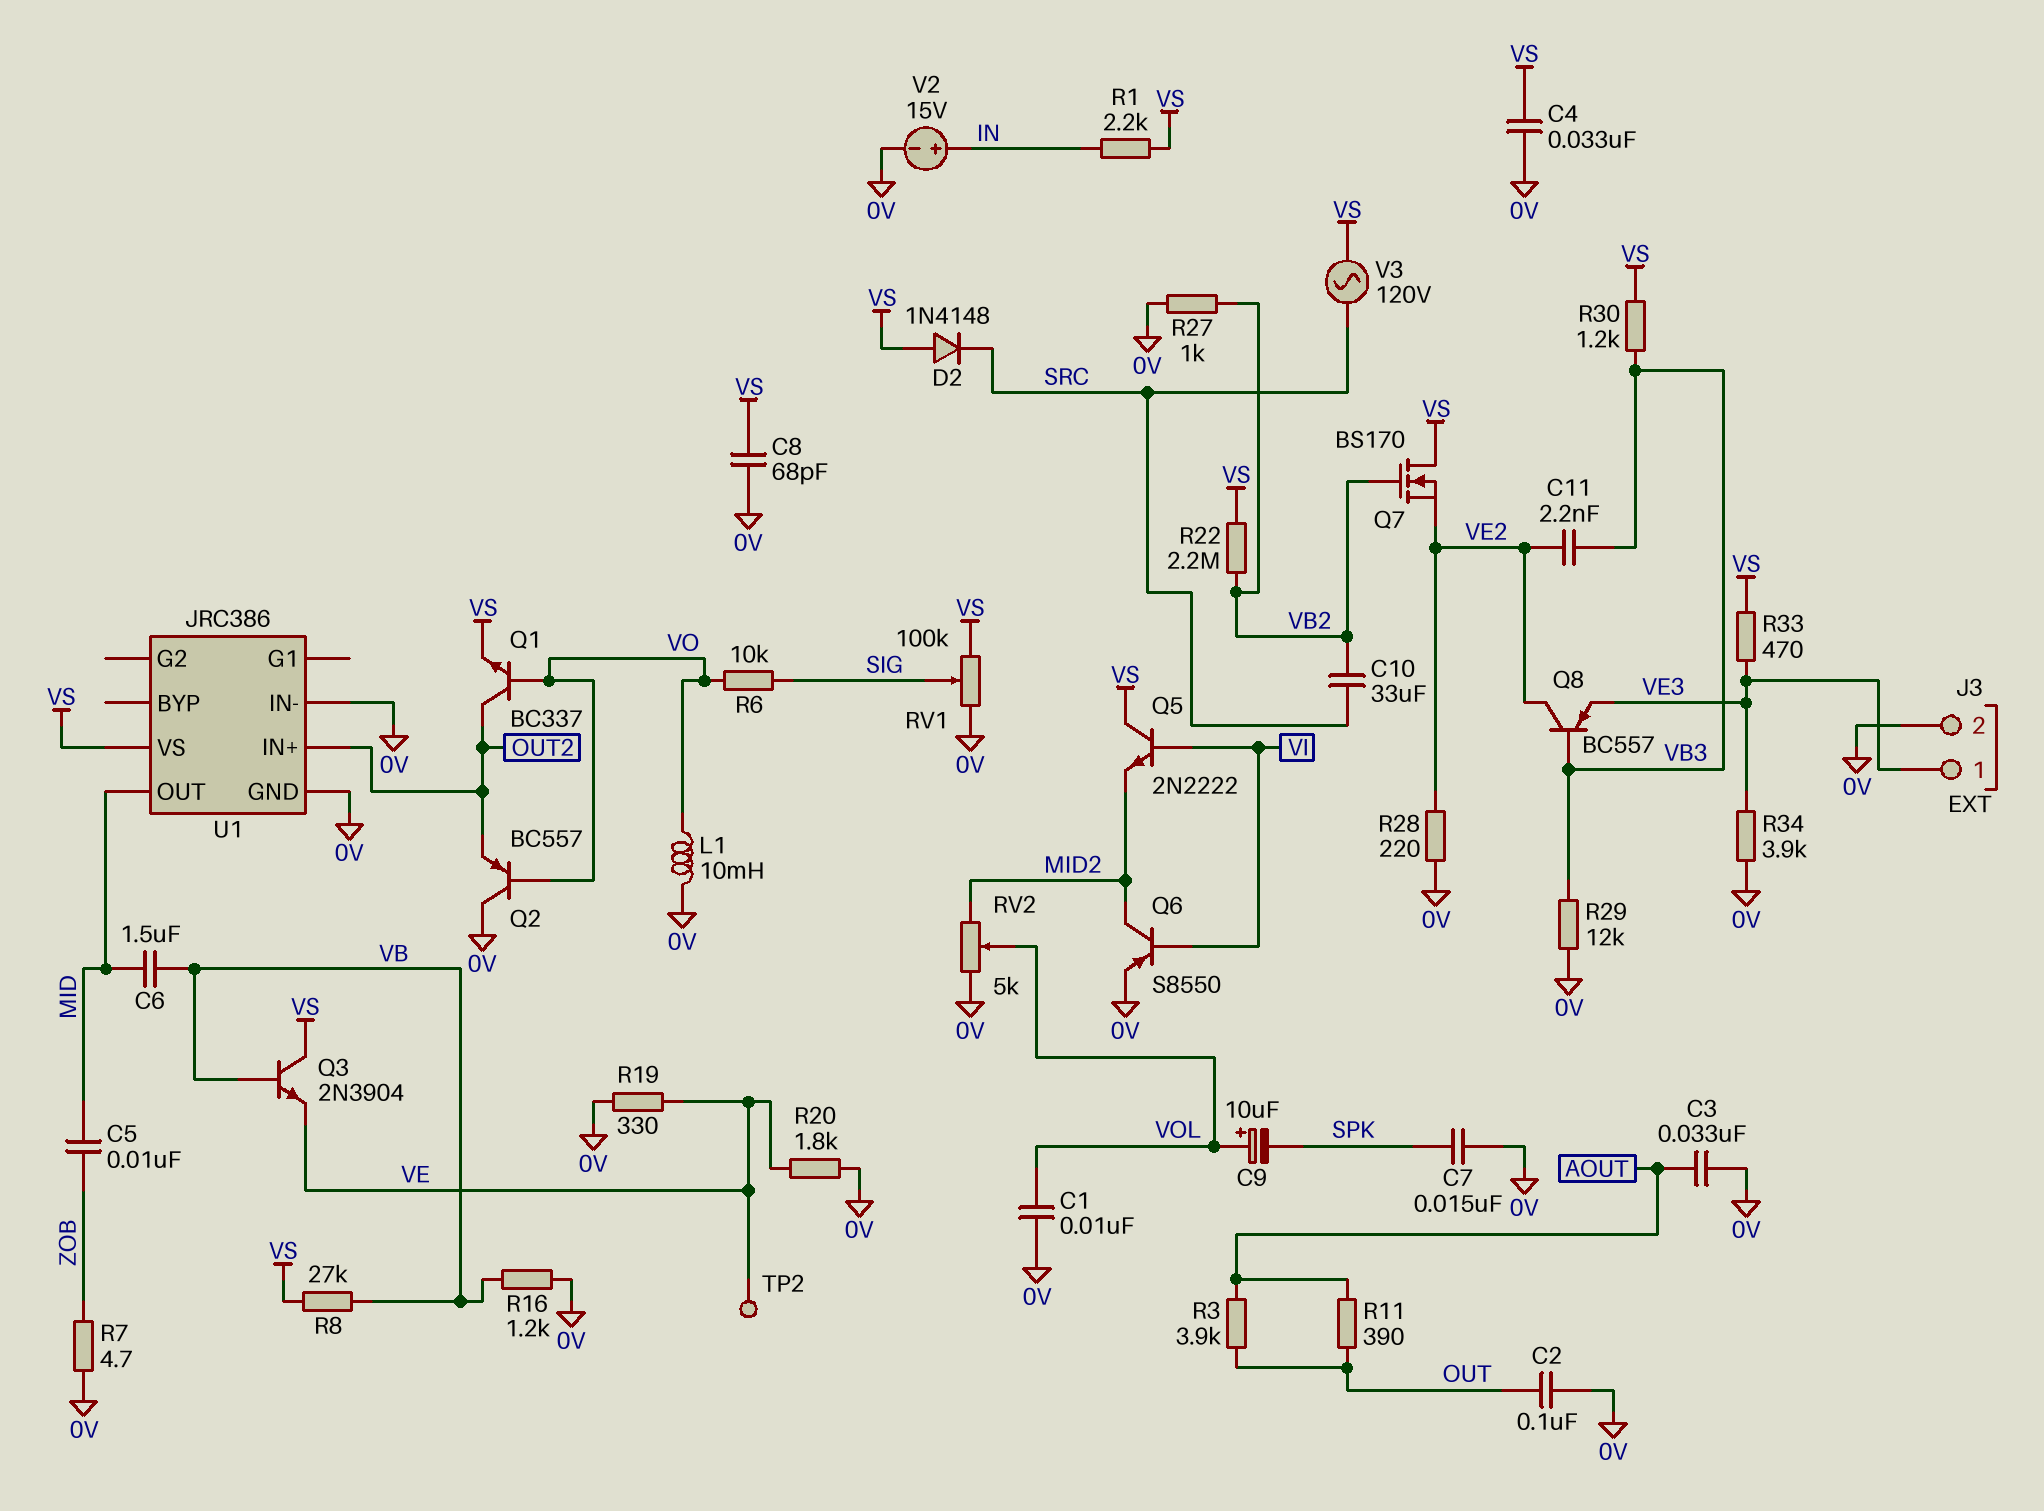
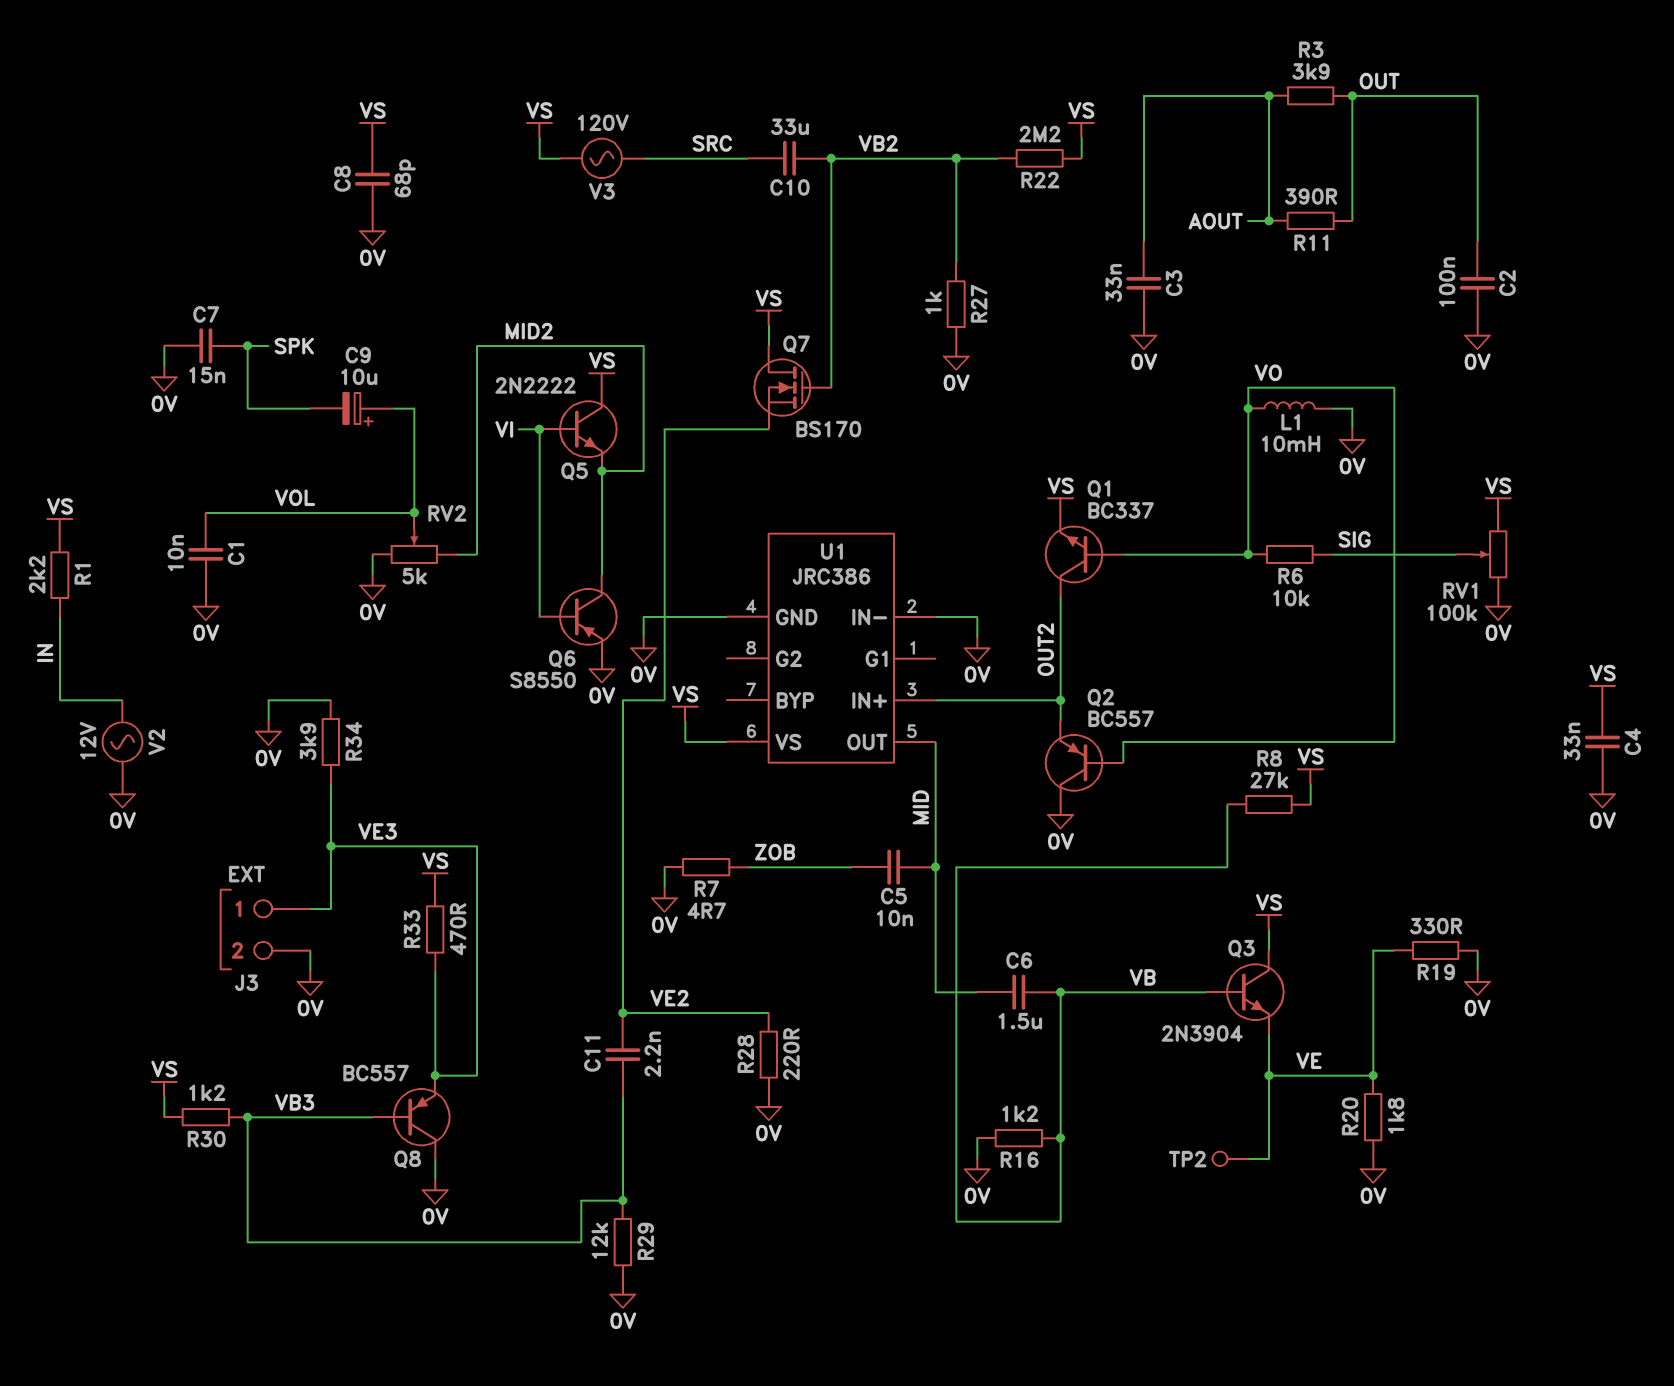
D2: diode 1N4148 (A VS, K SRC) -> none
Q8: PNP BC557 (B VB3, C VE2, E VE3) -> PNP BC557 (B VB3, C 0V, E VE3)
V2: 15V (plus IN, minus 0V) -> AC 12V (0V, IN)

